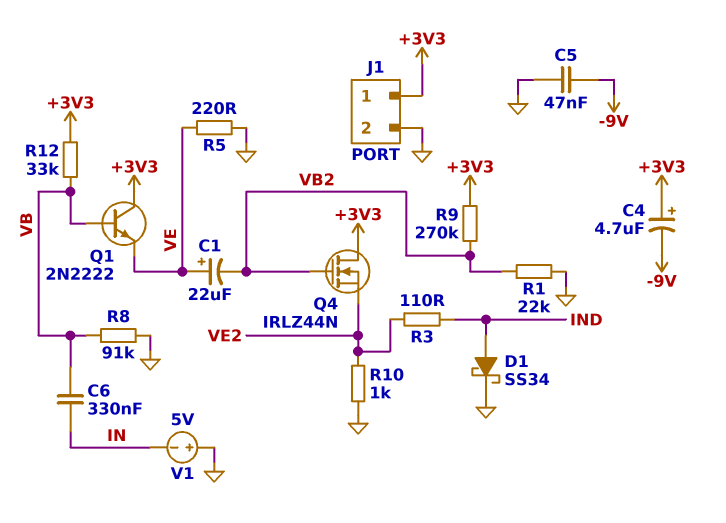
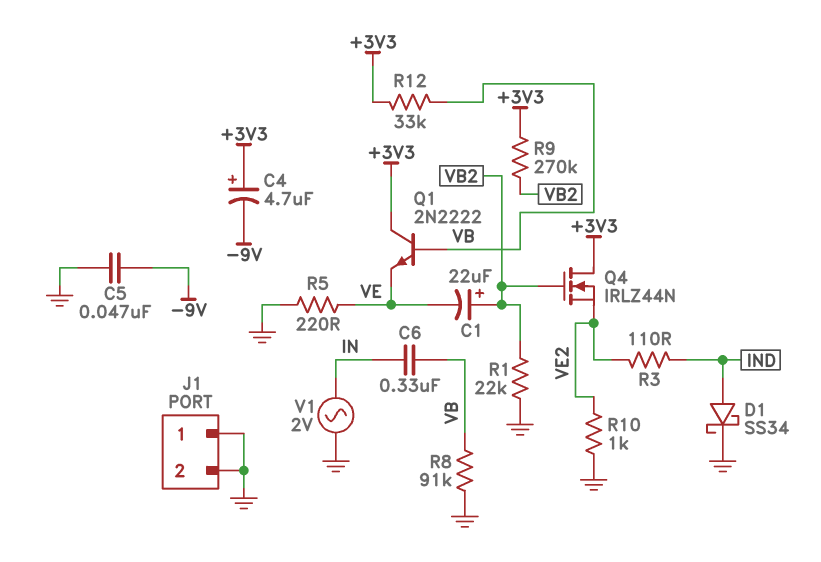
C1: 22uF (plus VE, minus VB2) -> 22uF (plus VB2, minus VE)
J1 pin 1: +3V3 -> GND
V1: 5V (plus GND, minus IN) -> AC 2V (GND, IN)

